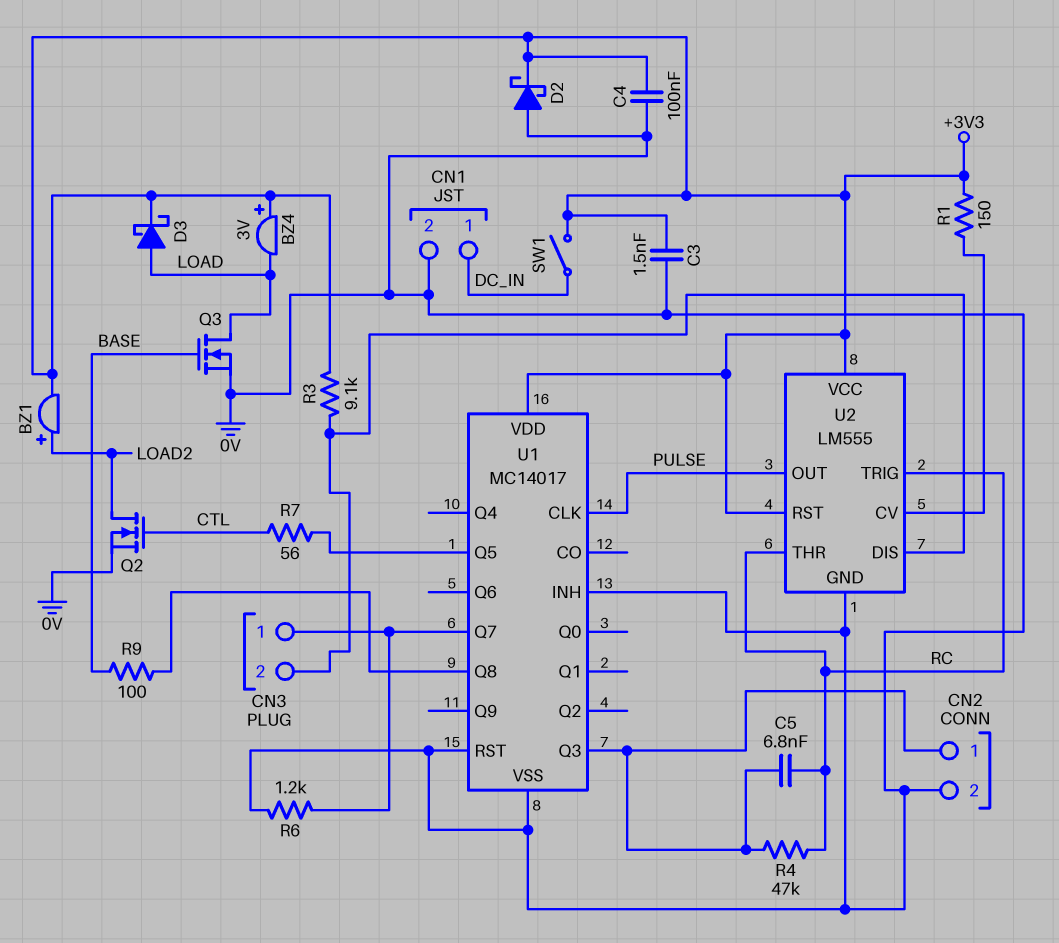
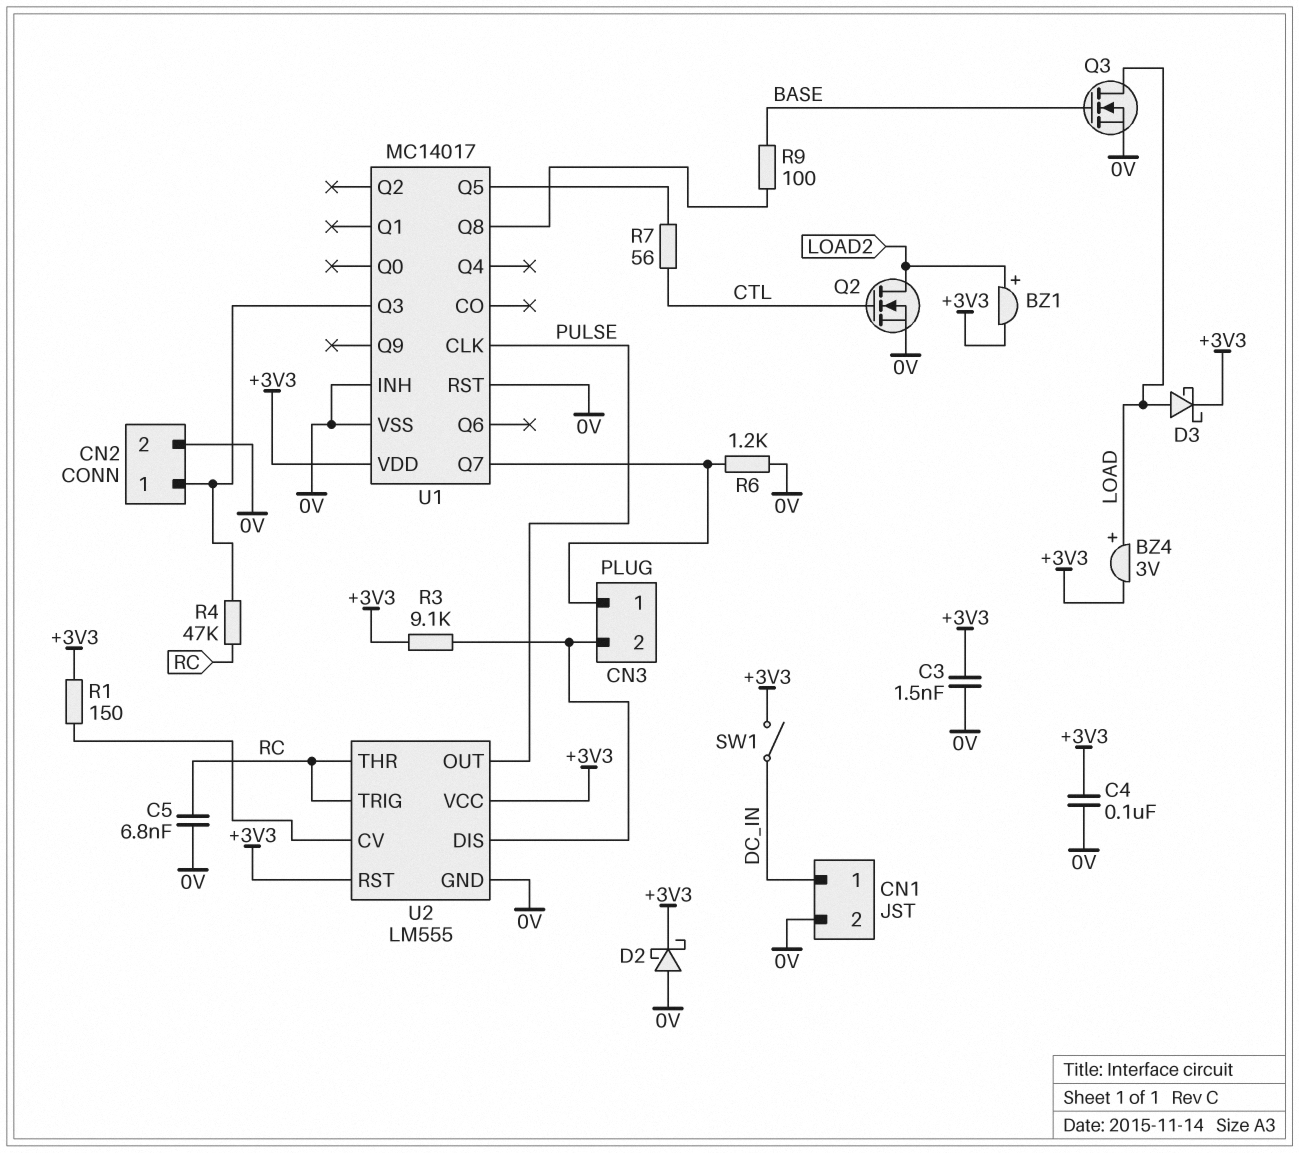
BZ4: buzzer 3V (plus +3V3, minus LOAD) -> buzzer 3V (plus LOAD, minus +3V3)
C5: 6.8nF (CN2/1, RC) -> 6.8nF (0V, RC)

